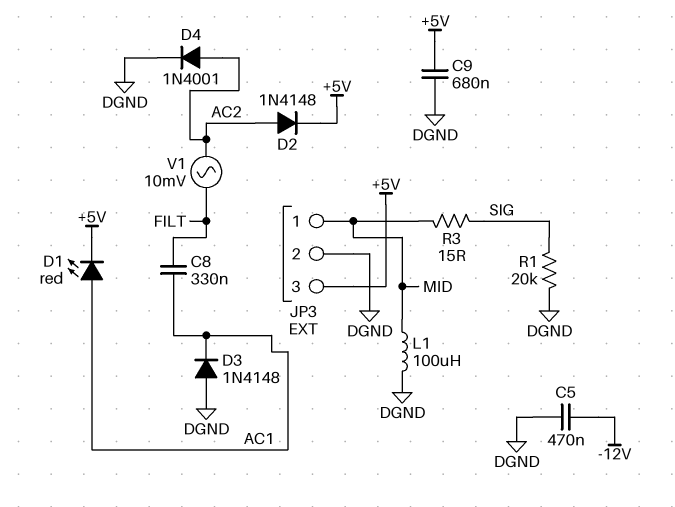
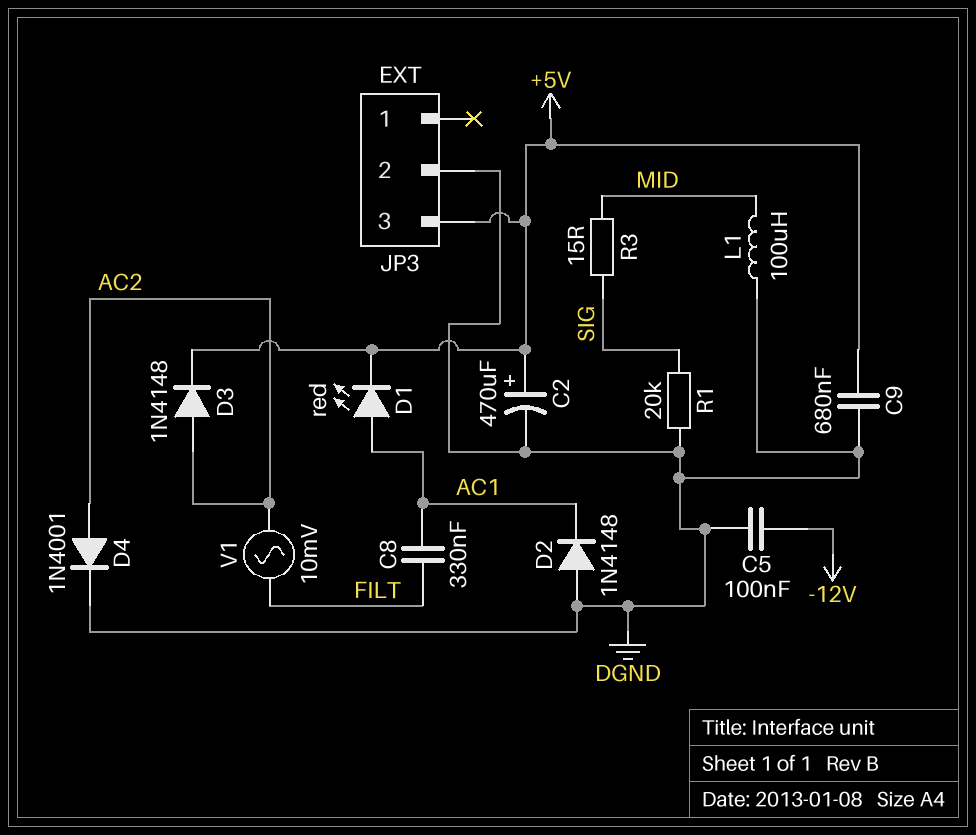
C2: none -> 470uF (plus +5V, minus DGND)
C5: 470nF (-12V, DGND) -> 100nF (-12V, DGND)
D2: diode 1N4148 (A AC2, K +5V) -> diode 1N4148 (A DGND, K AC1)
D3: diode 1N4148 (A DGND, K AC1) -> diode 1N4148 (A AC2, K +5V)
JP3 pin 1: MID -> none

